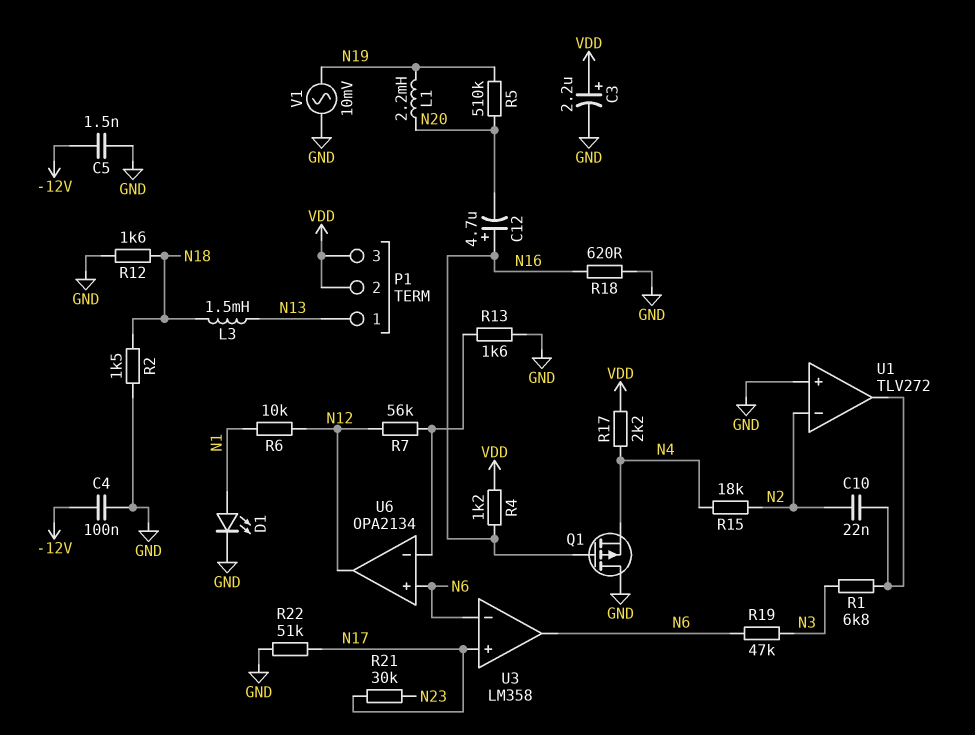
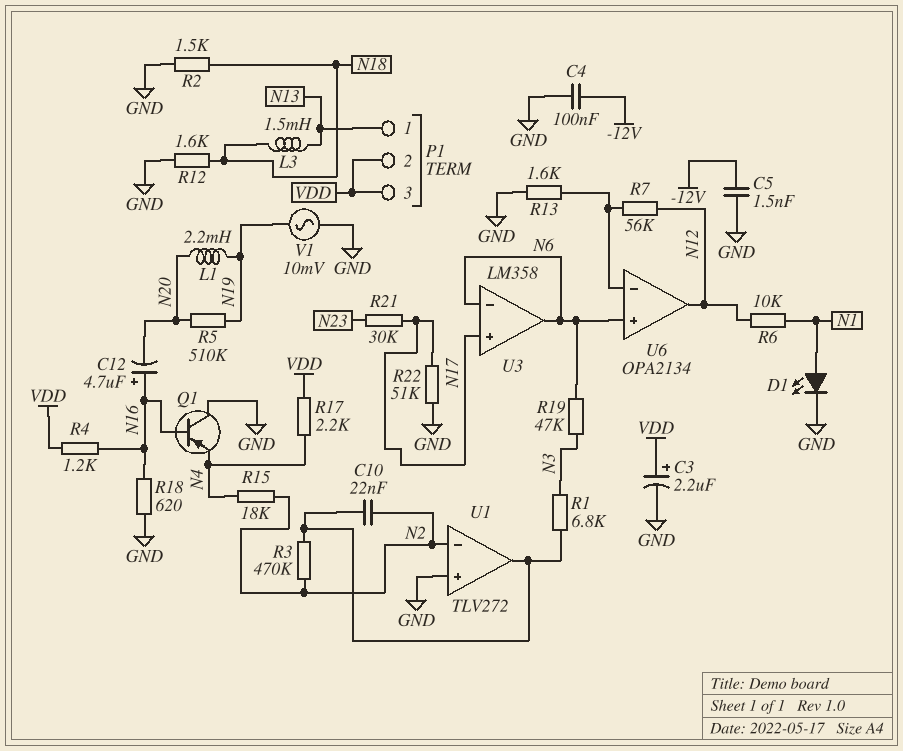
Q1: PMOS (G N16, D GND, S N4) -> PNP (B N16, C GND, E N4)
R3: none -> 470k (N2, U1/out)

